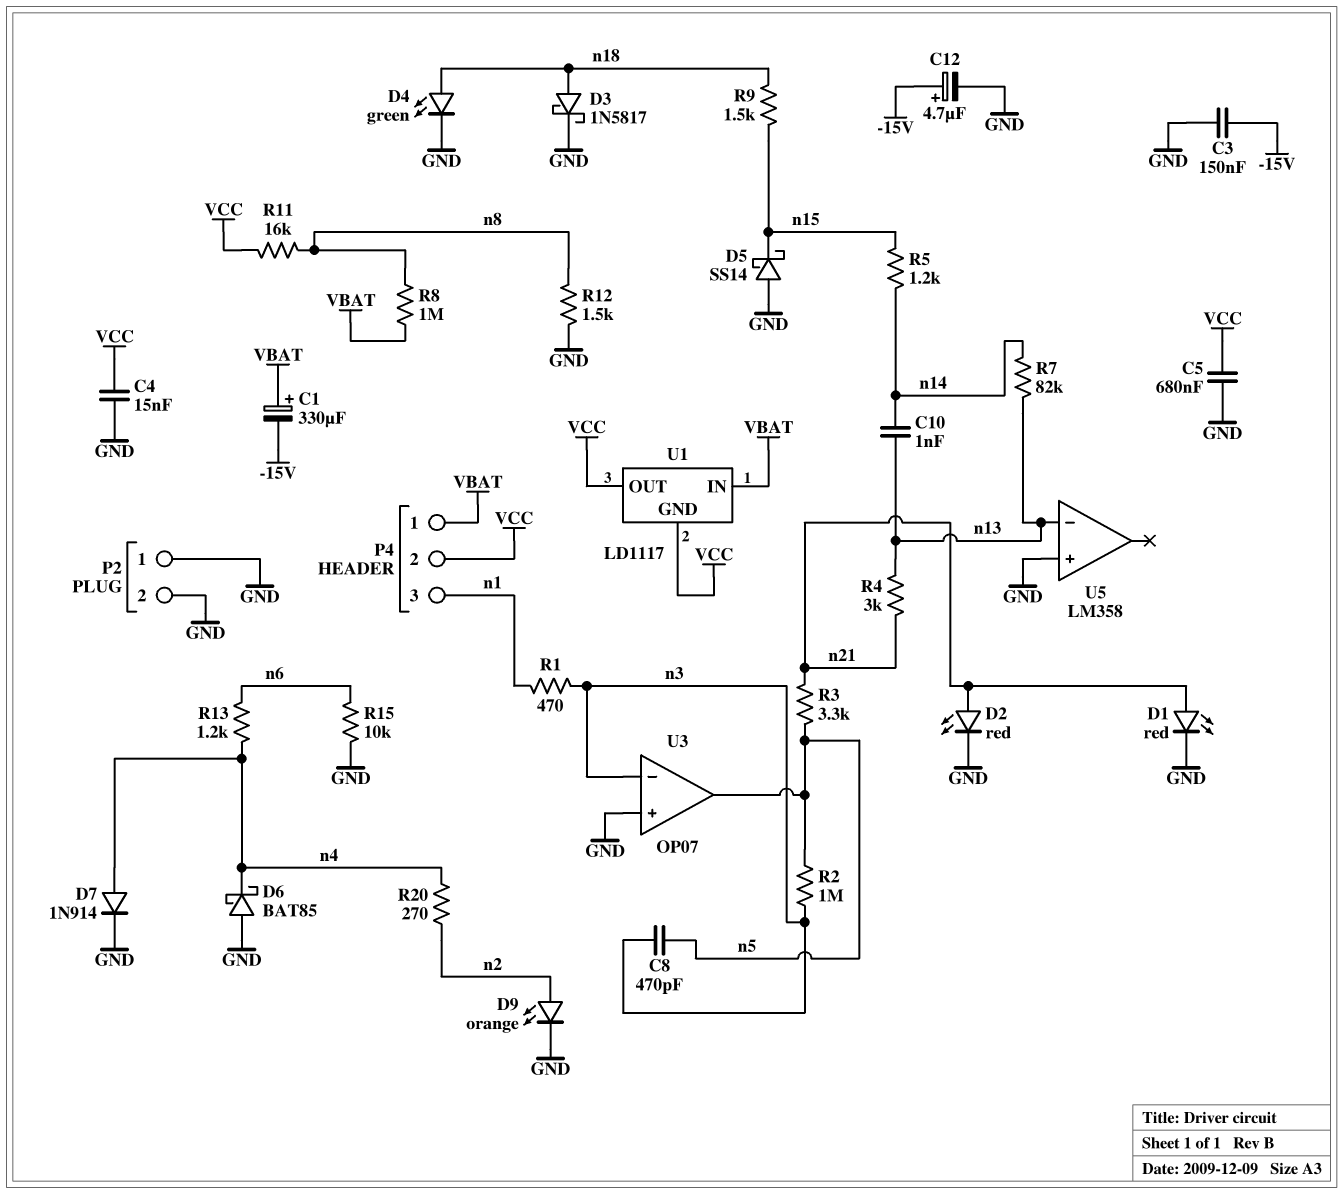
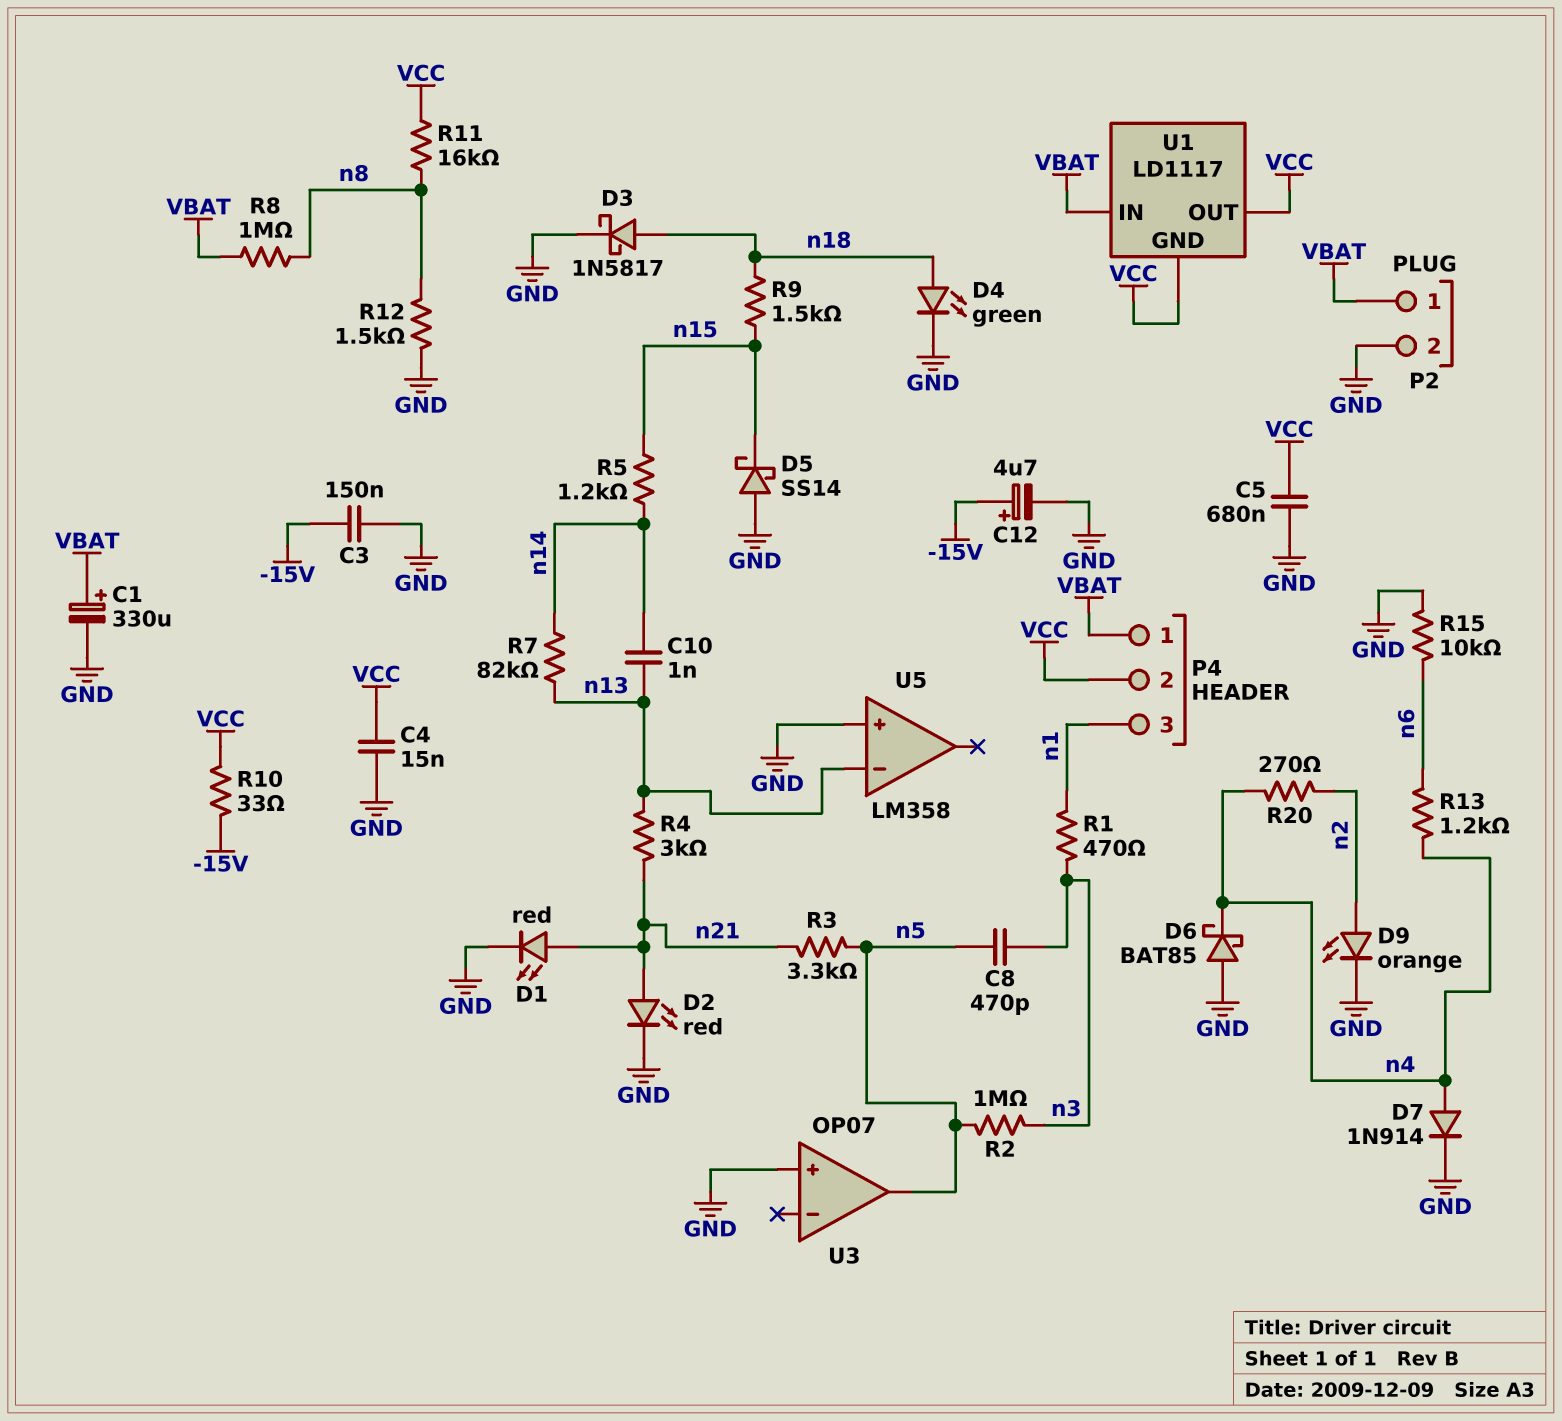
C1: 330uF (plus VBAT, minus -15V) -> 330uF (plus VBAT, minus GND)
P2 pin 1: GND -> VBAT
R10: none -> 33 (-15V, VCC)
U3 pin in-: n3 -> none

